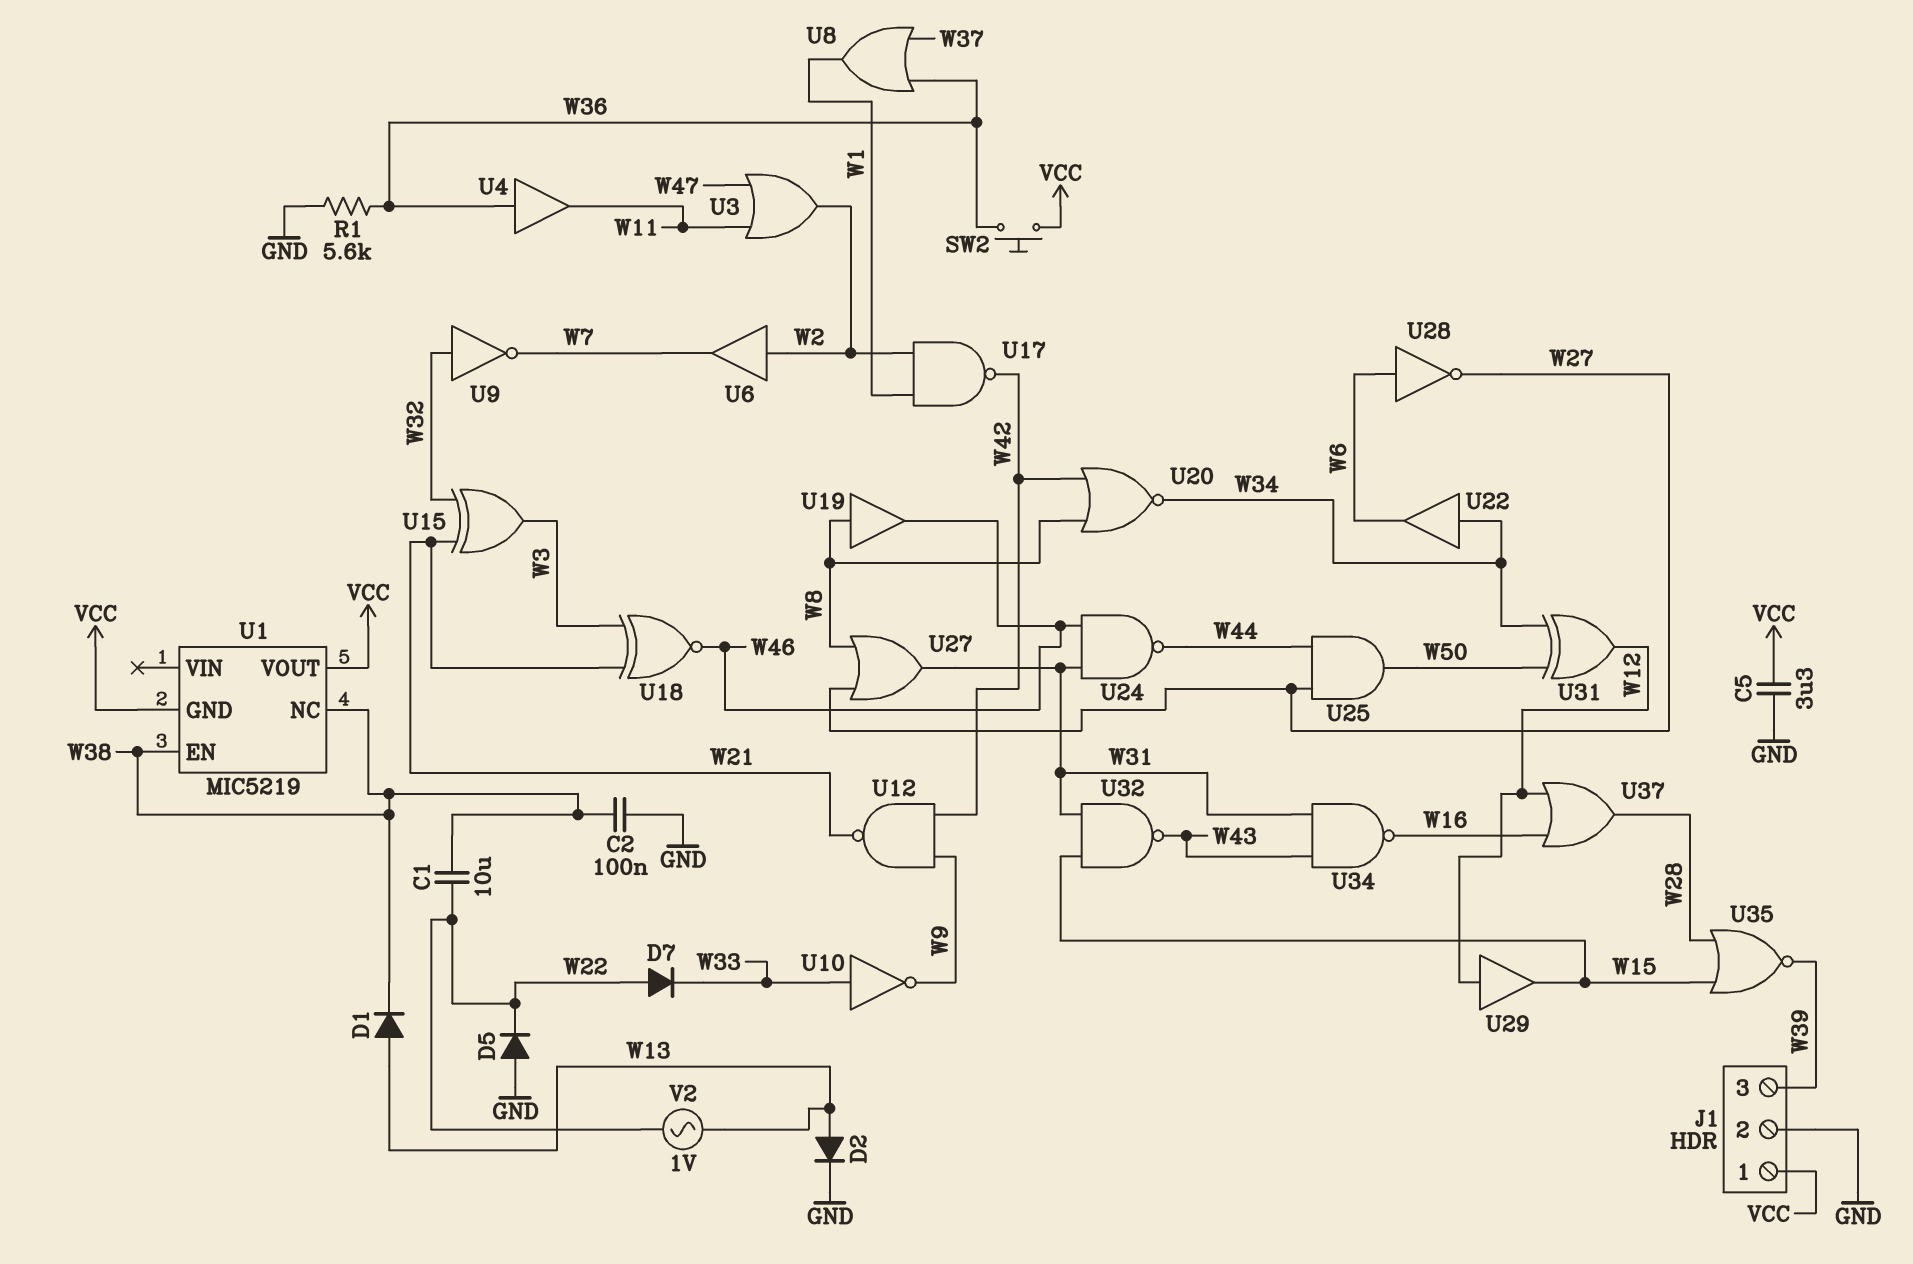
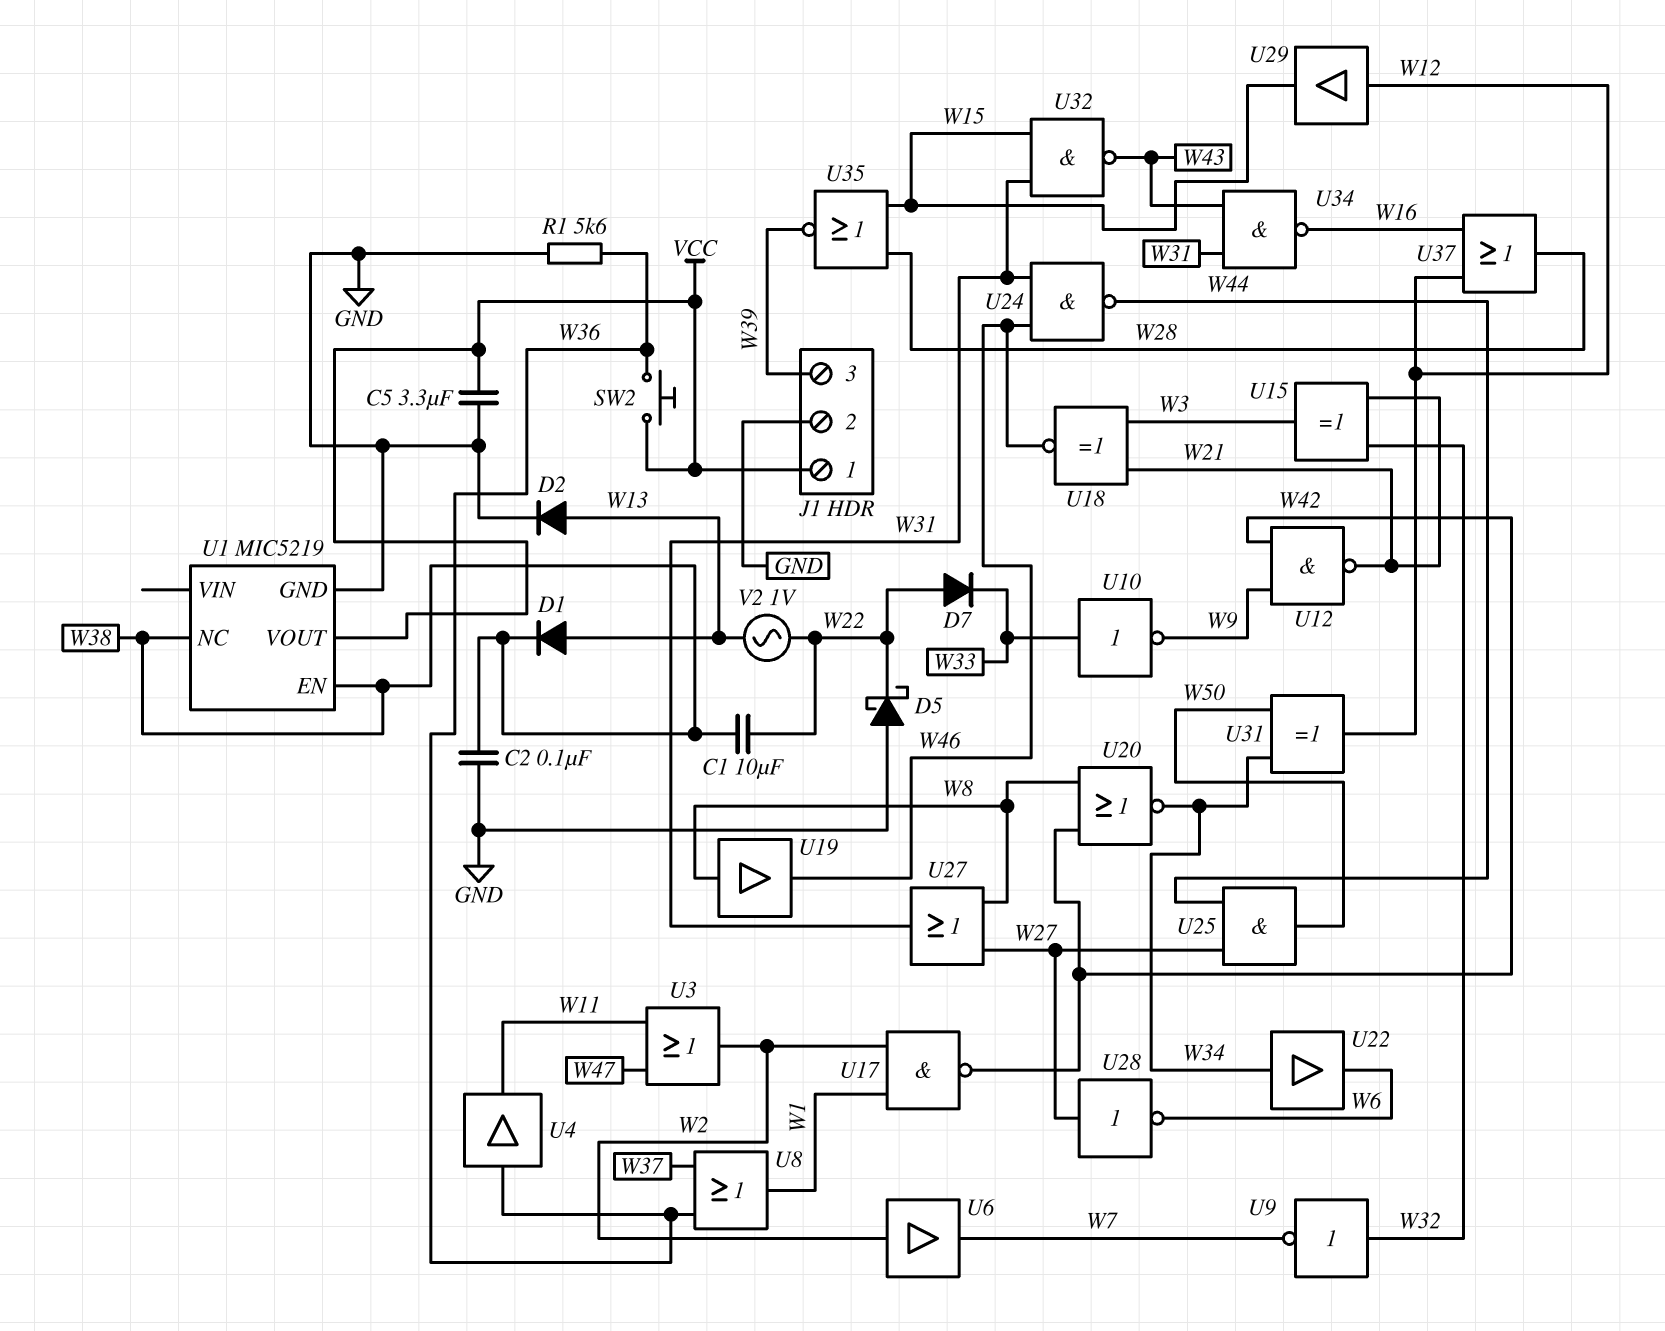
D5: diode (A GND, K W22) -> schottky (A GND, K W22)
U1 pin GND: VCC -> GND
U28: NOT (in W6, out W27) -> NOT (in W27, out W6)

